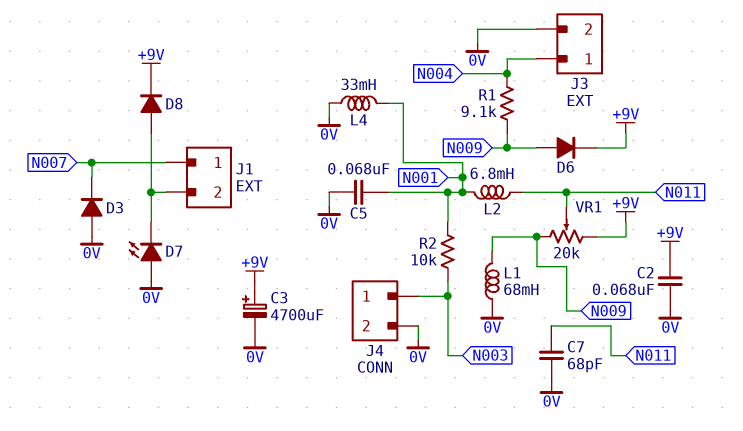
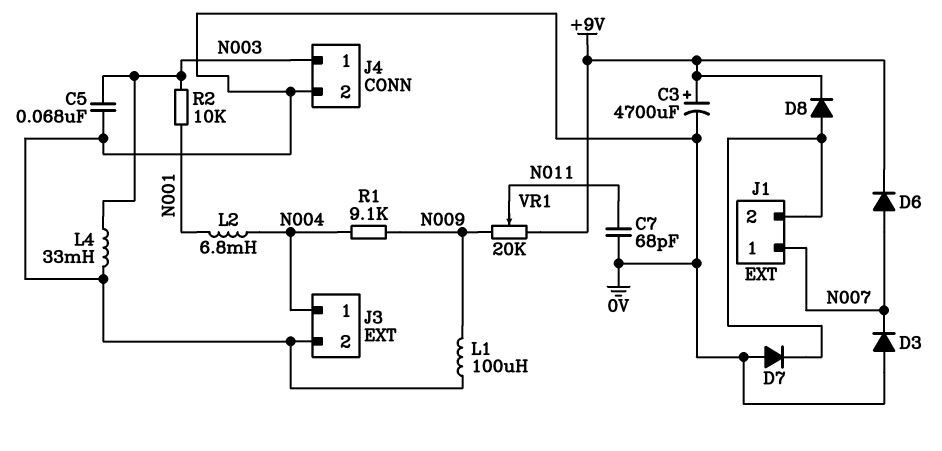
C2: 68nF (+9V, 0V) -> none
C5: 68nF (0V, N001) -> 68nF (0V, N003)
D6: diode (A N009, K +9V) -> diode (A N007, K +9V)
D7: LED (A 0V, K J1/2) -> diode (A 0V, K J1/2)
L1: 68mH (0V, N009) -> 100uH (0V, N009)
L2: 6.8mH (N001, N011) -> 6.8mH (N001, N004)
L4: 33mH (0V, N001) -> 33mH (0V, N003)

